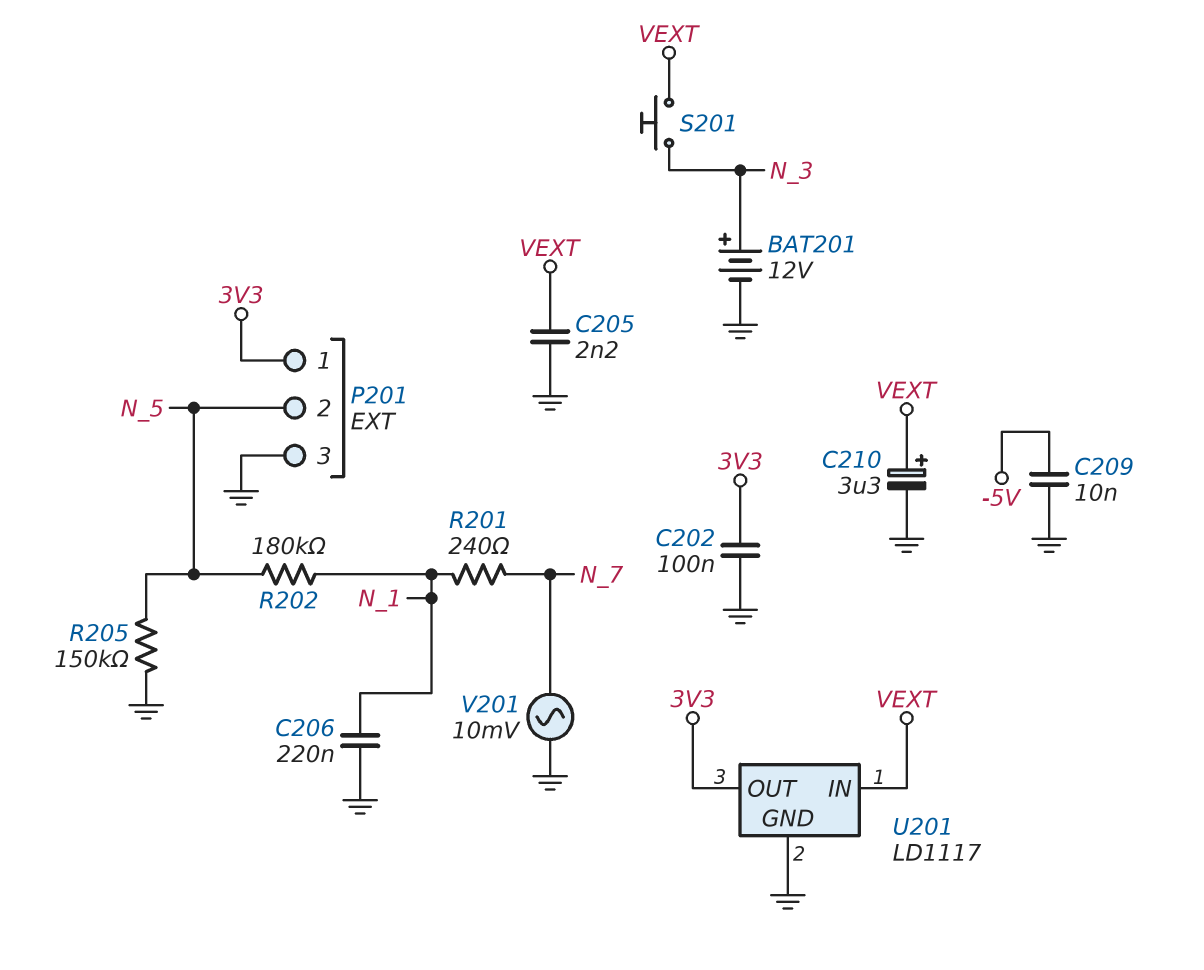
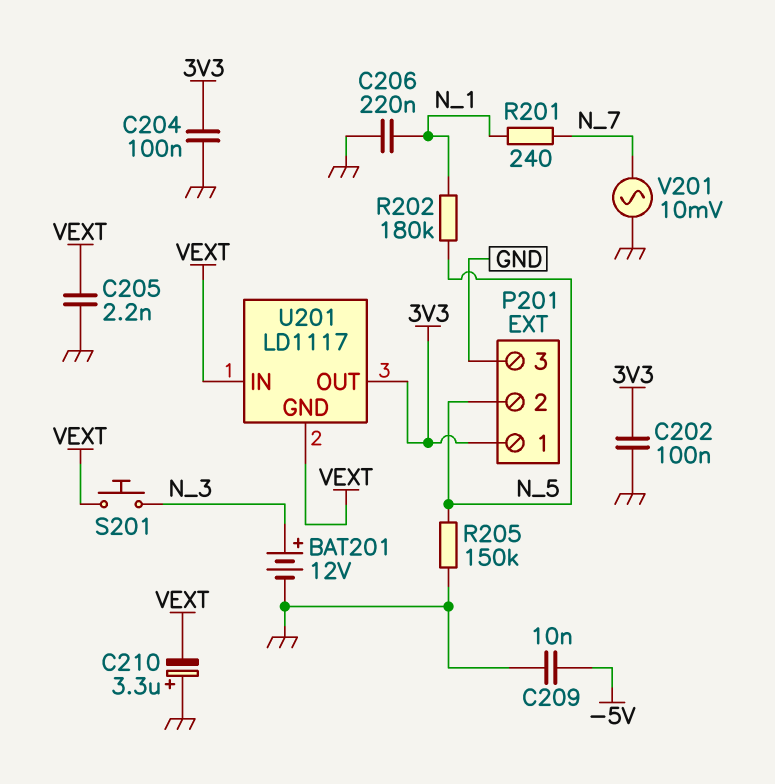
C204: none -> 100nF (3V3, GND)
C210: 3.3uF (plus VEXT, minus GND) -> 3.3uF (plus GND, minus VEXT)
U201 pin GND: GND -> VEXT

